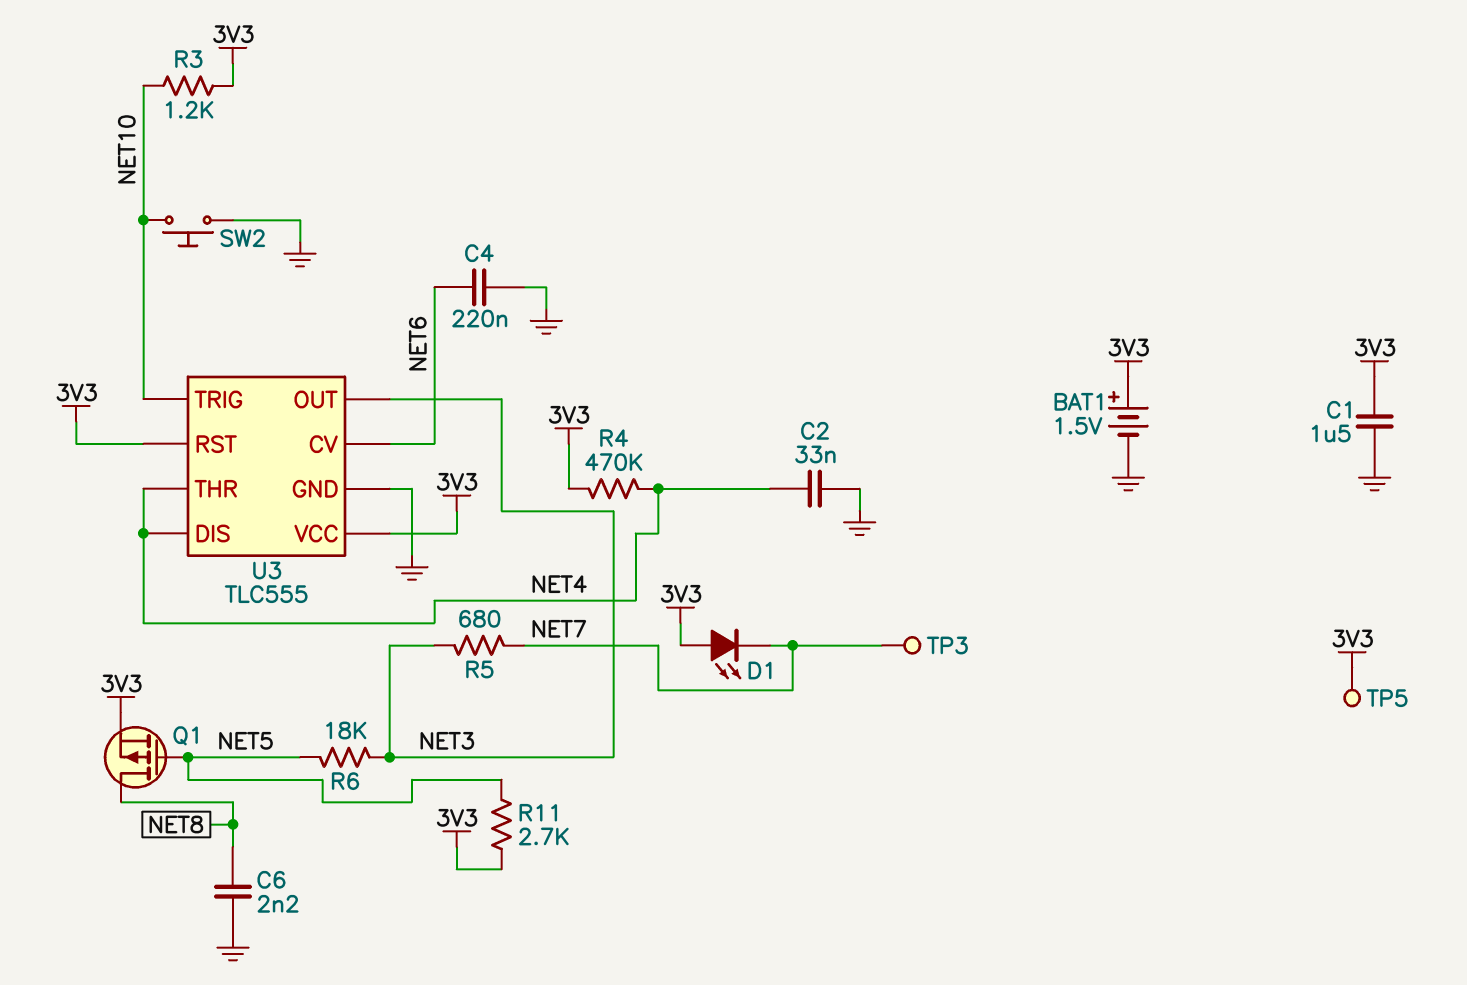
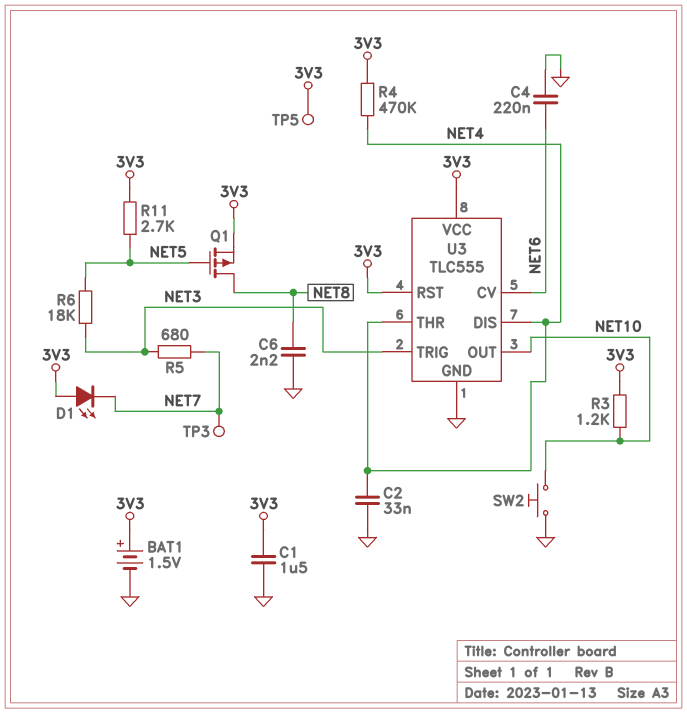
U3 pin OUT: NET3 -> NET10
U3 pin TRIG: NET10 -> NET3

